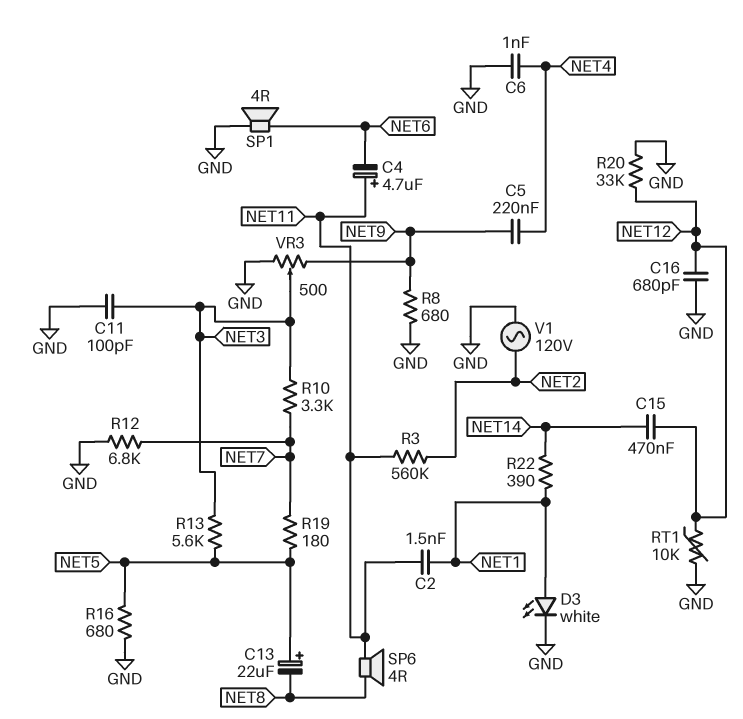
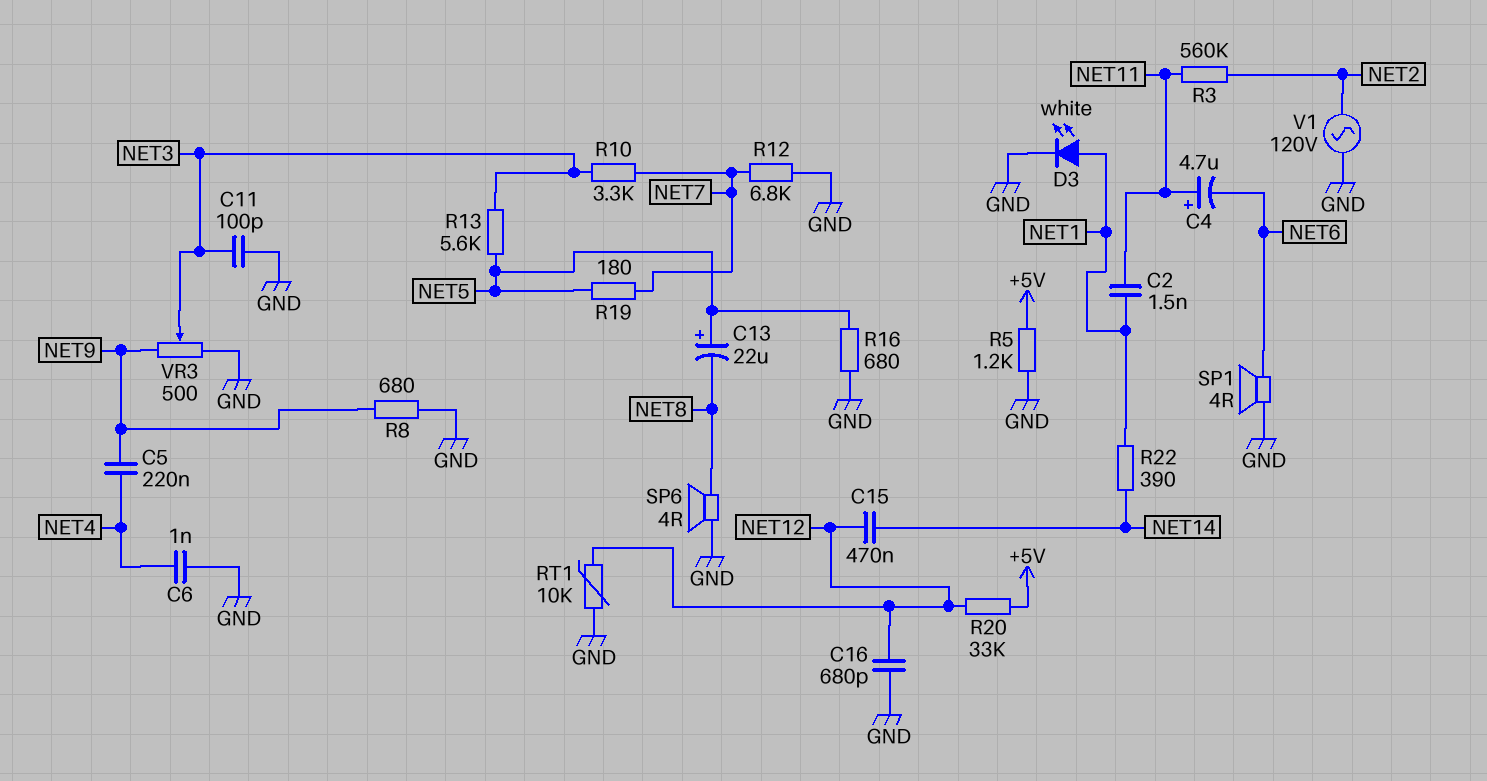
R5: none -> 1.2k (+5V, GND)
R20: 33k (GND, NET12) -> 33k (+5V, NET12)
SP6: speaker 4R (NET8, NET11) -> speaker 4R (GND, NET8)

